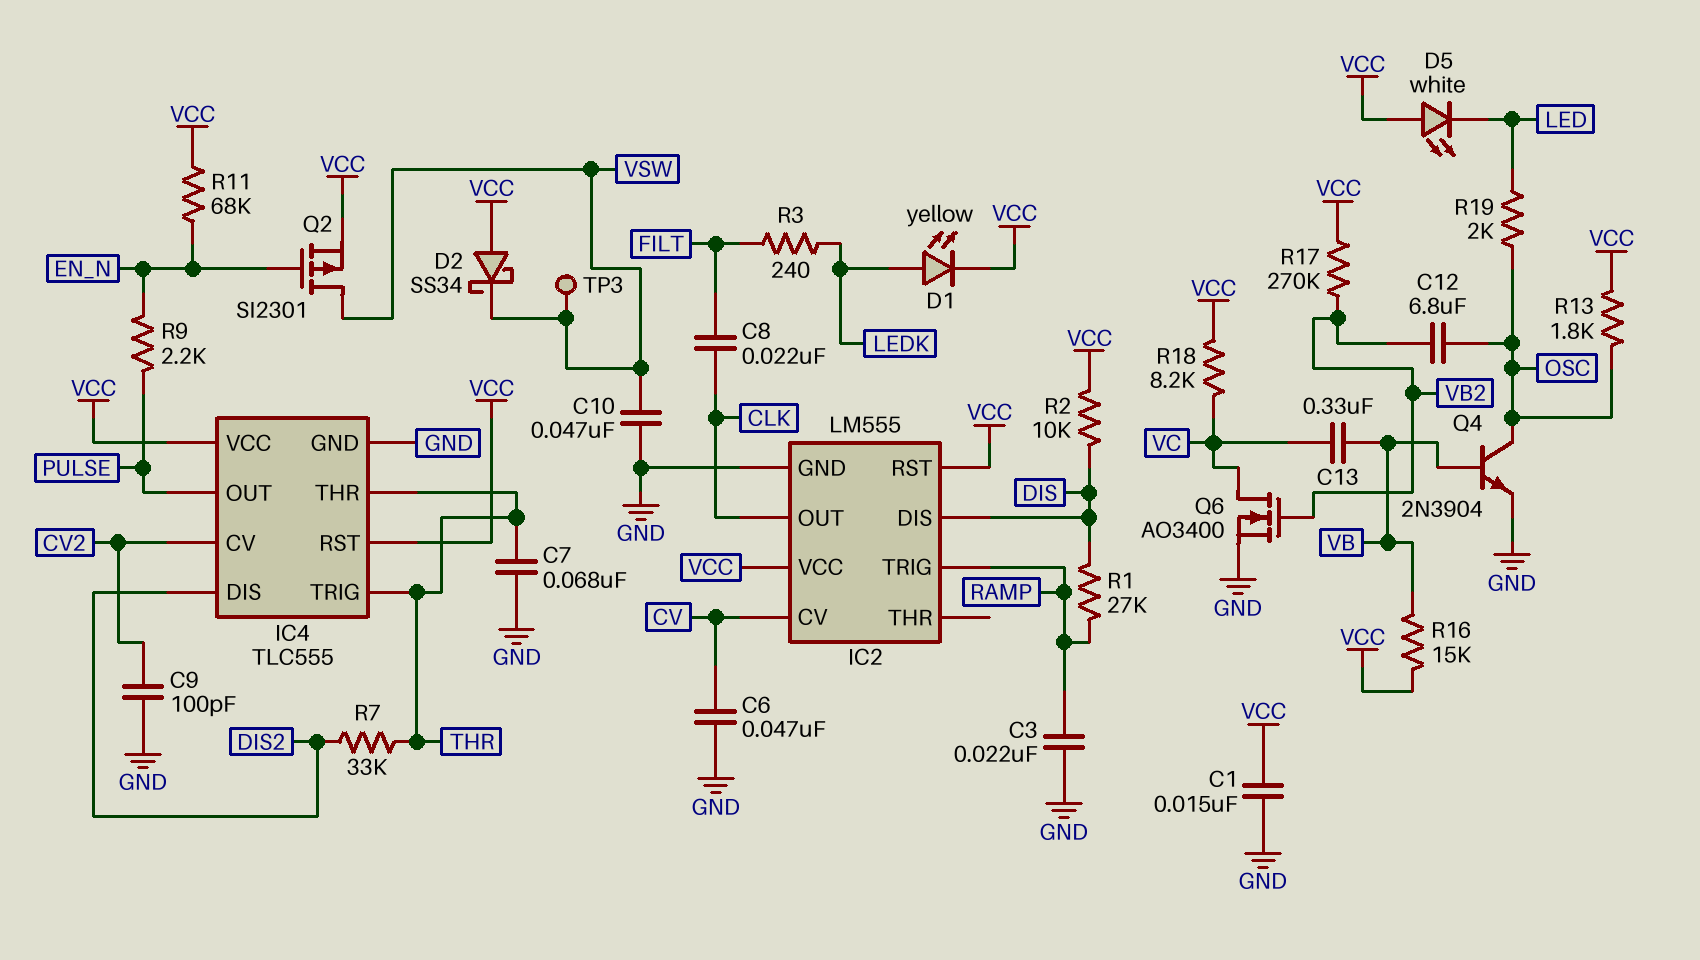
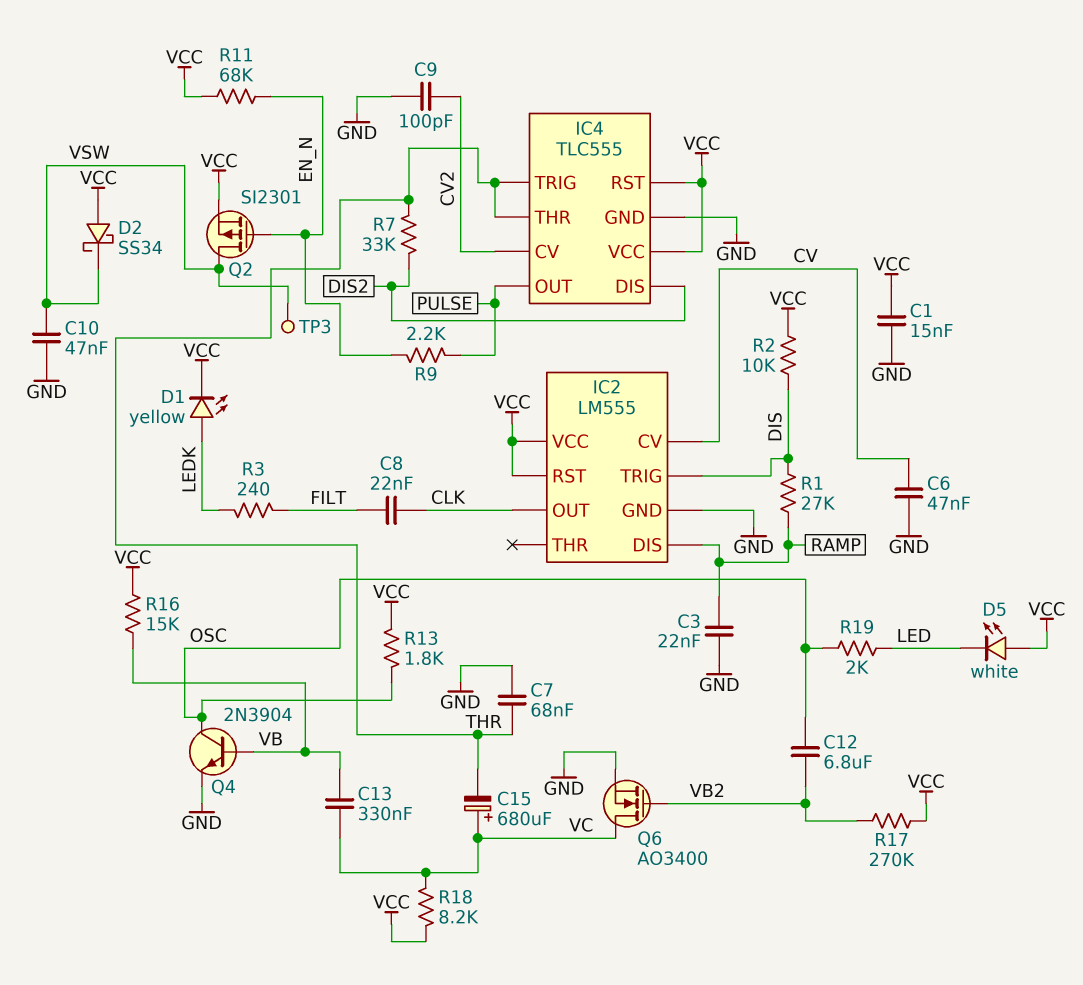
C15: none -> 680uF (plus VC, minus THR)
IC2 pin DIS: DIS -> RAMP
IC2 pin TRIG: RAMP -> DIS

